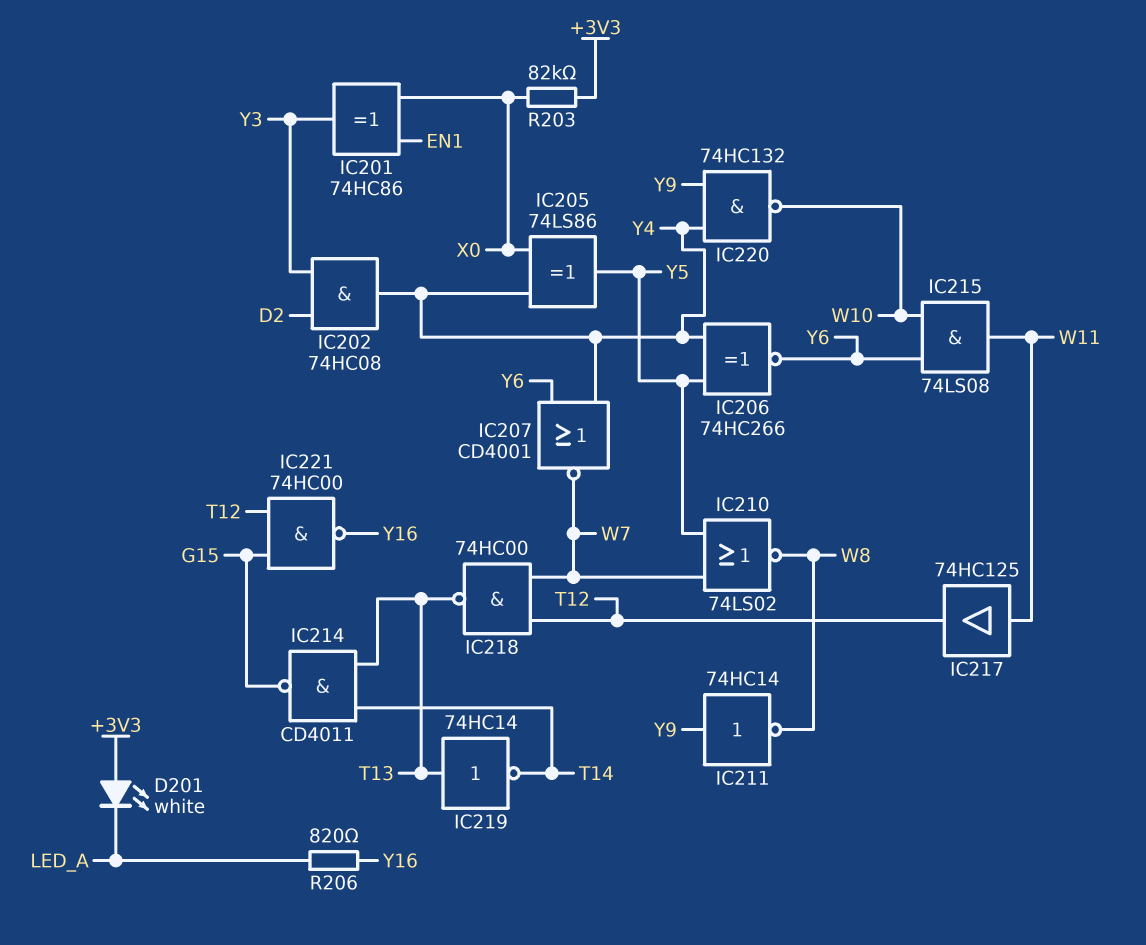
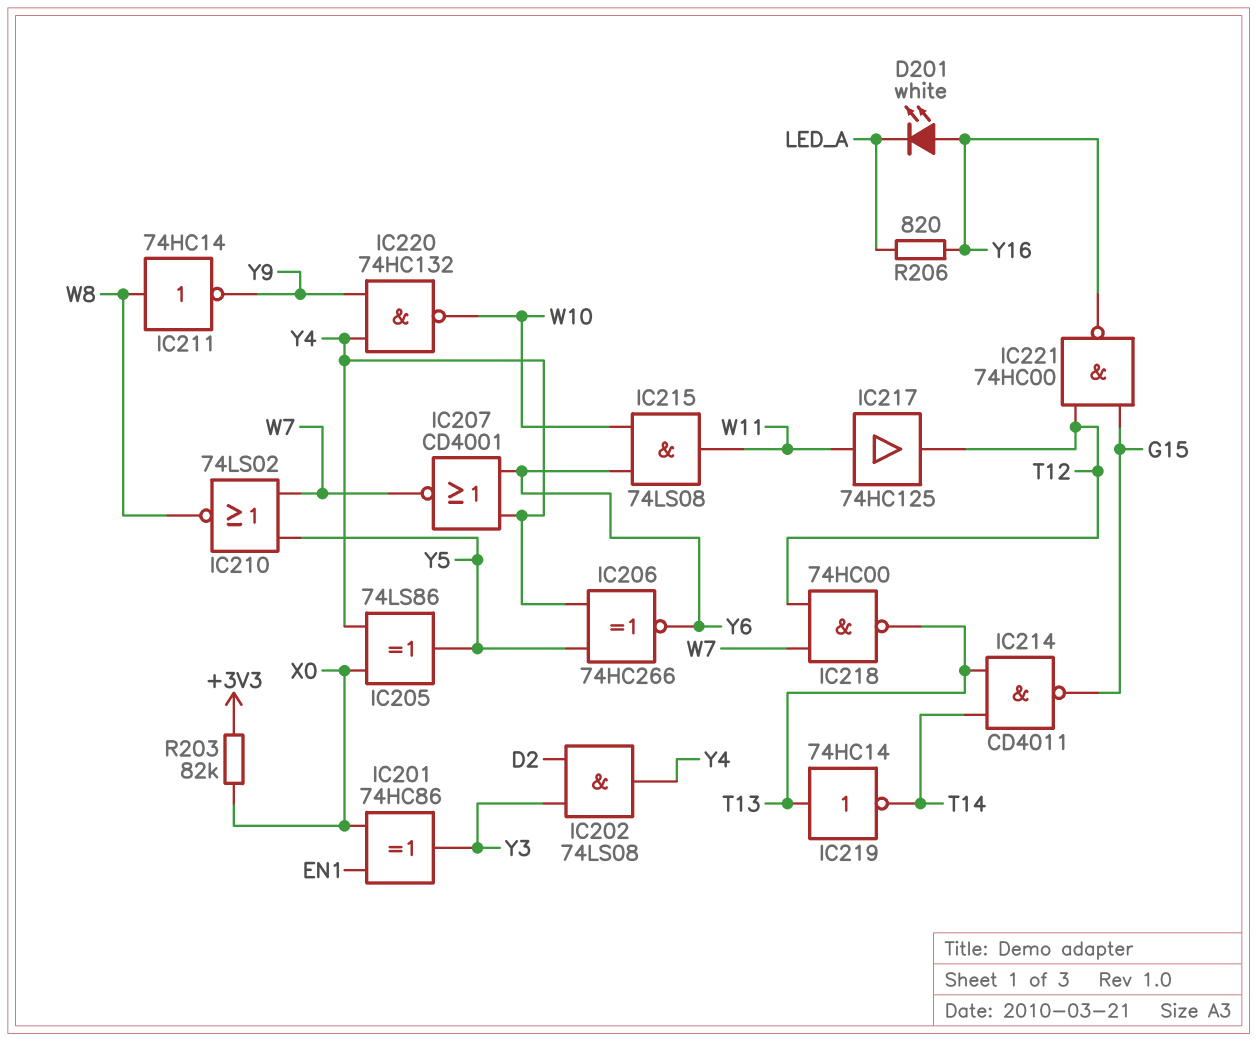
D201: LED white (A +3V3, K LED_A) -> LED white (A Y16, K LED_A)
IC202: AND 74HC08 (in D2, in Y3, out Y4) -> AND 74LS08 (in D2, in Y3, out Y4)
IC211: NOT 74HC14 (in Y9, out W8) -> NOT 74HC14 (in W8, out Y9)

